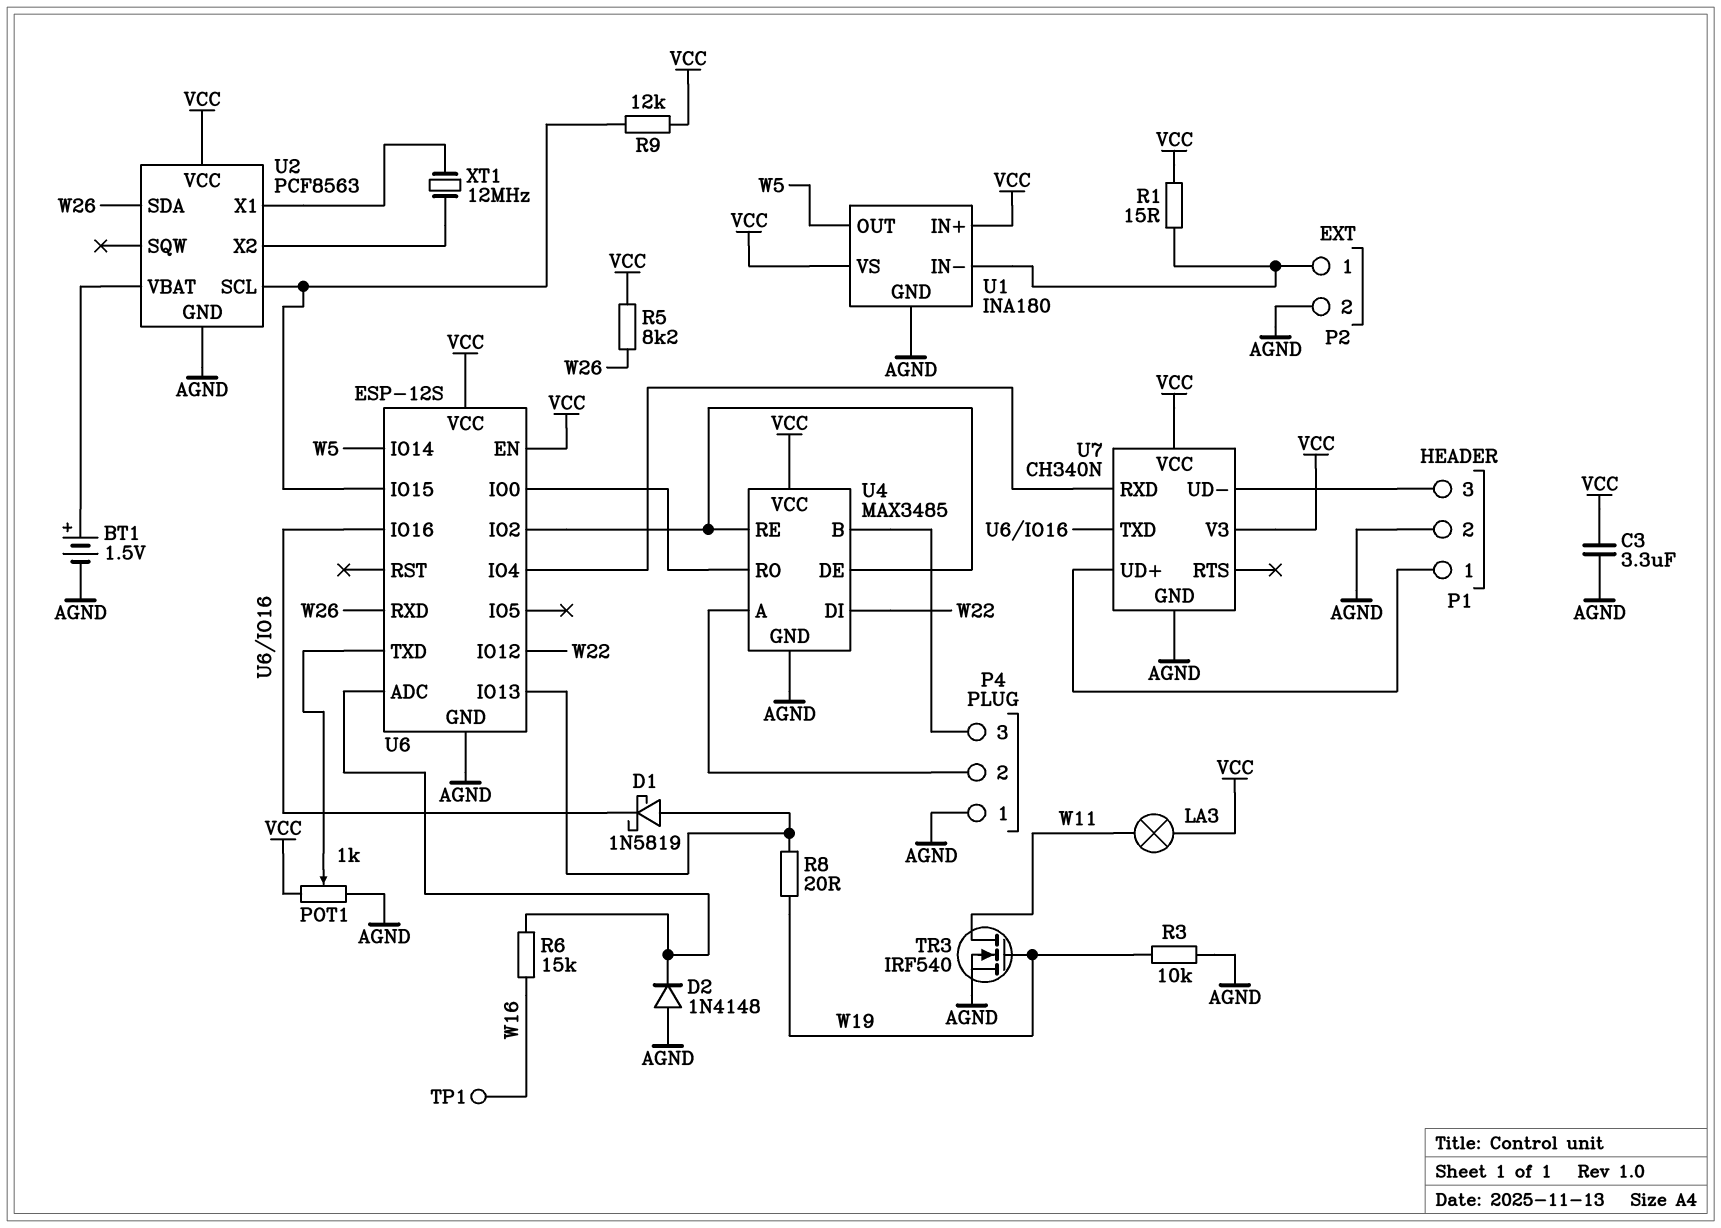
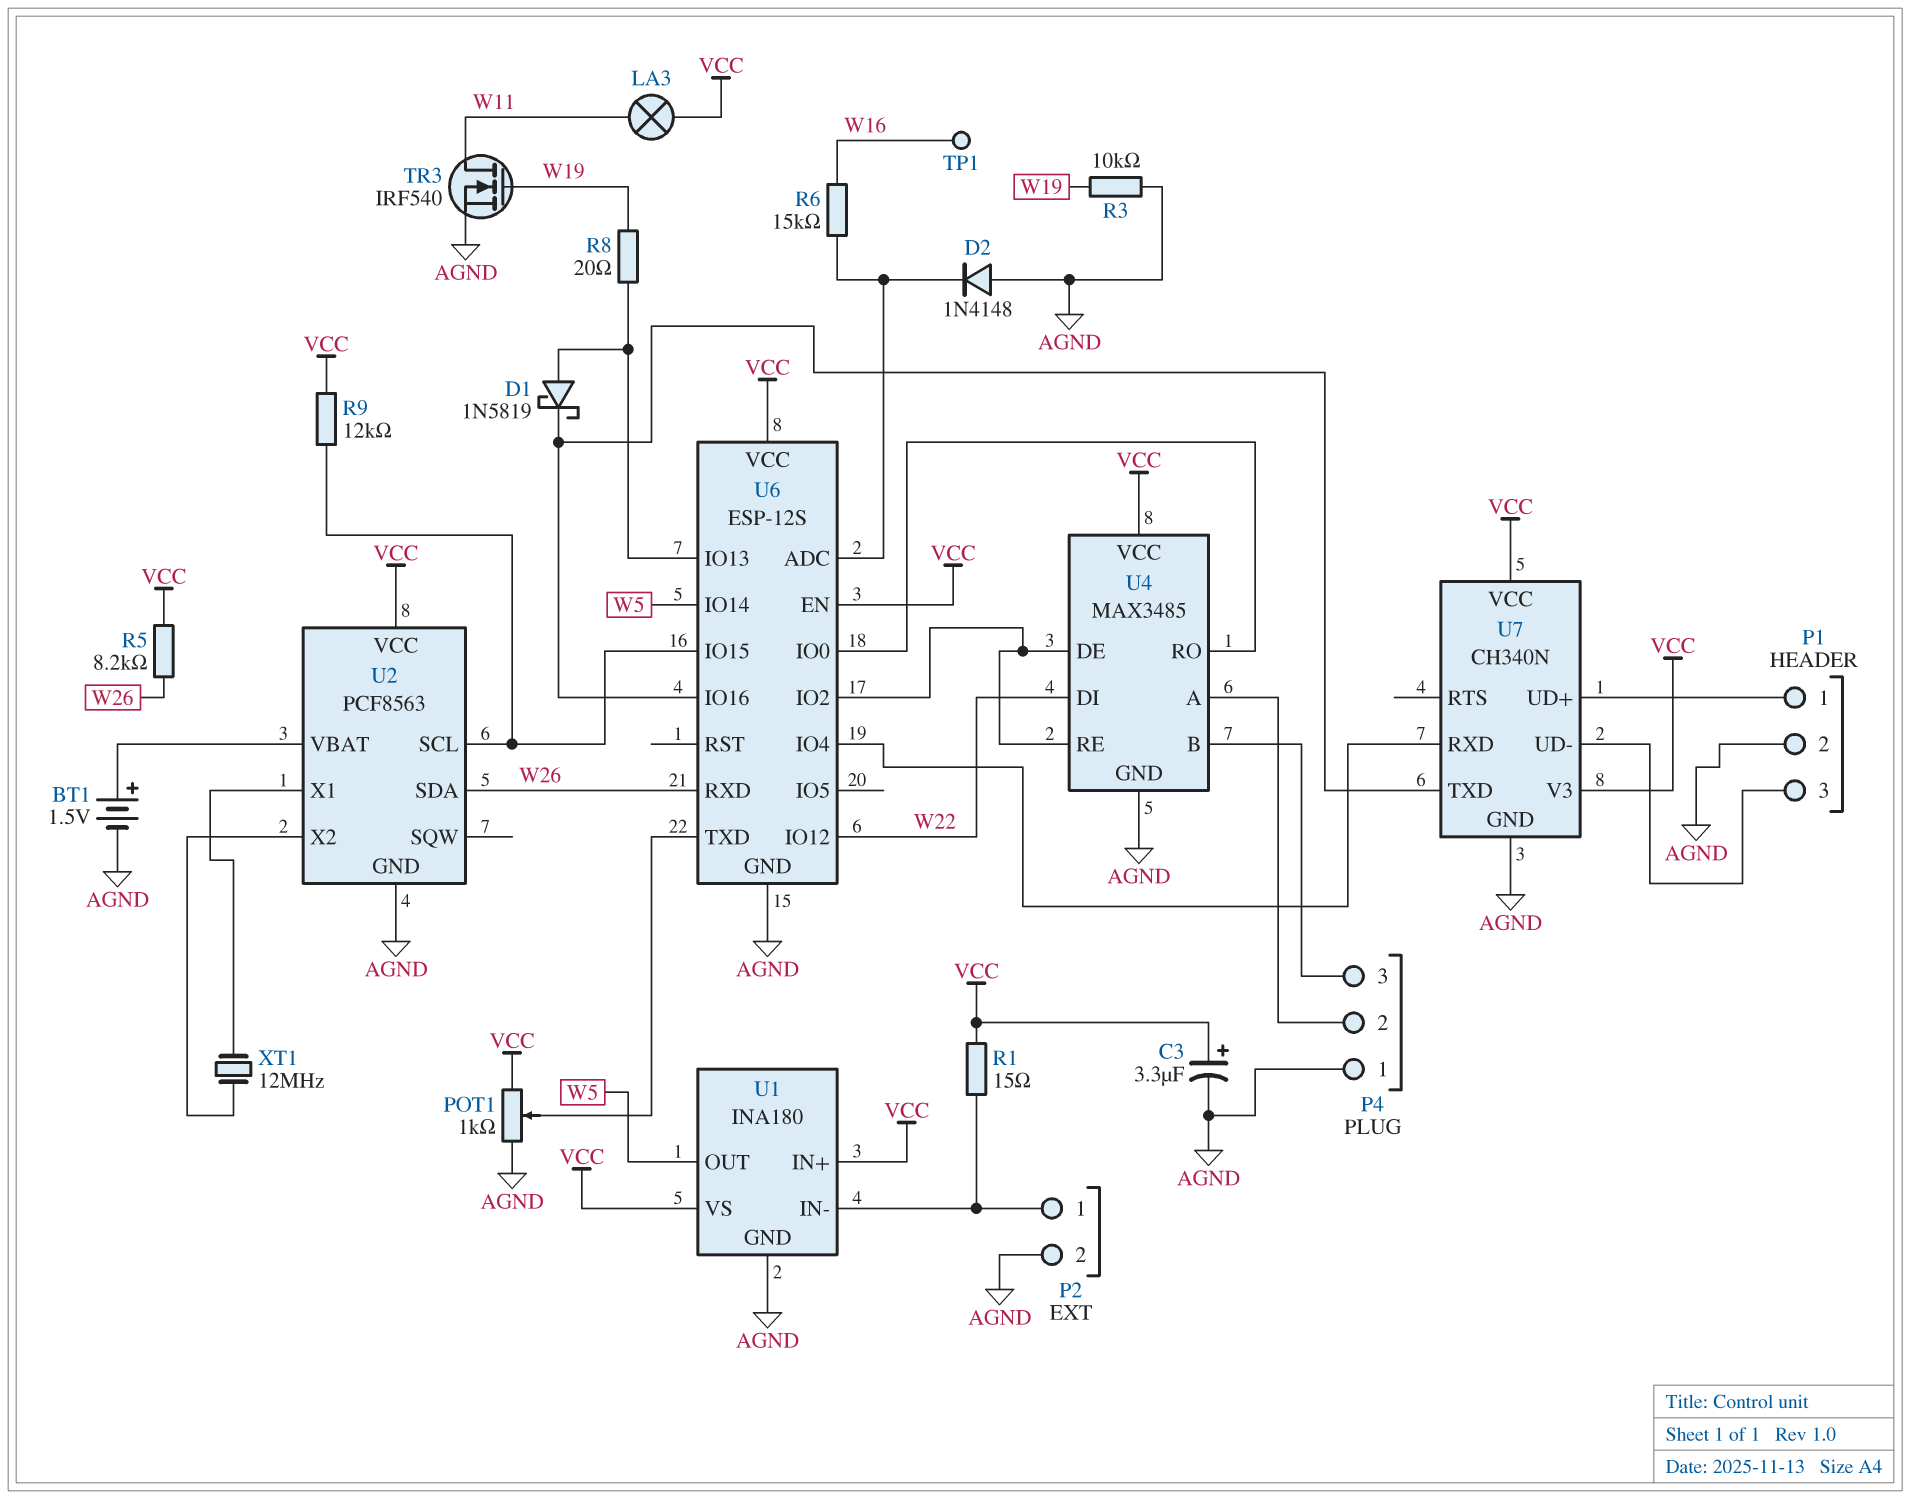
C3: 3.3uF (AGND, VCC) -> 3.3uF (plus VCC, minus AGND)

